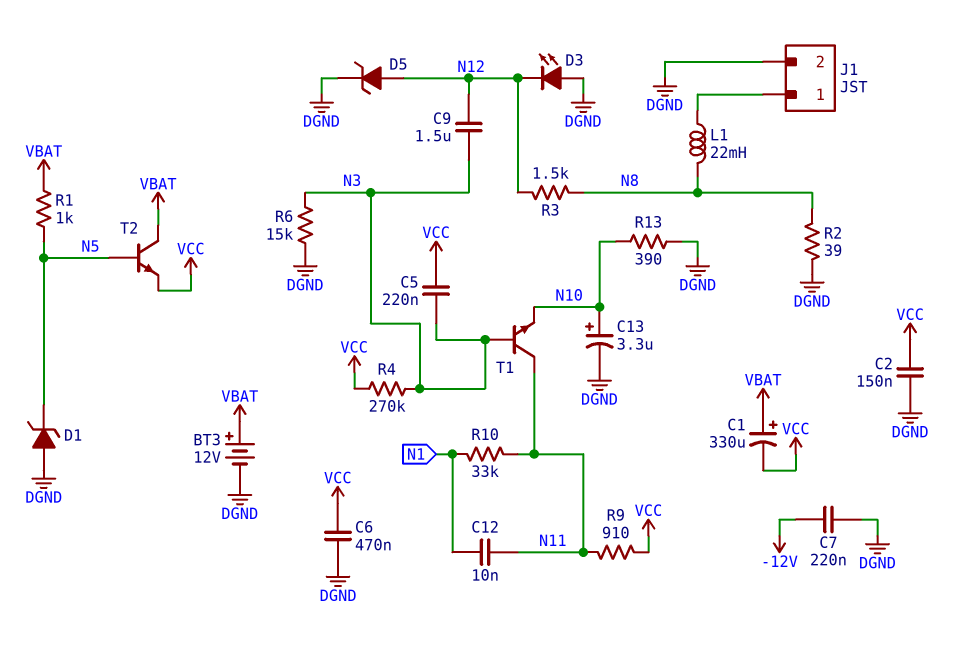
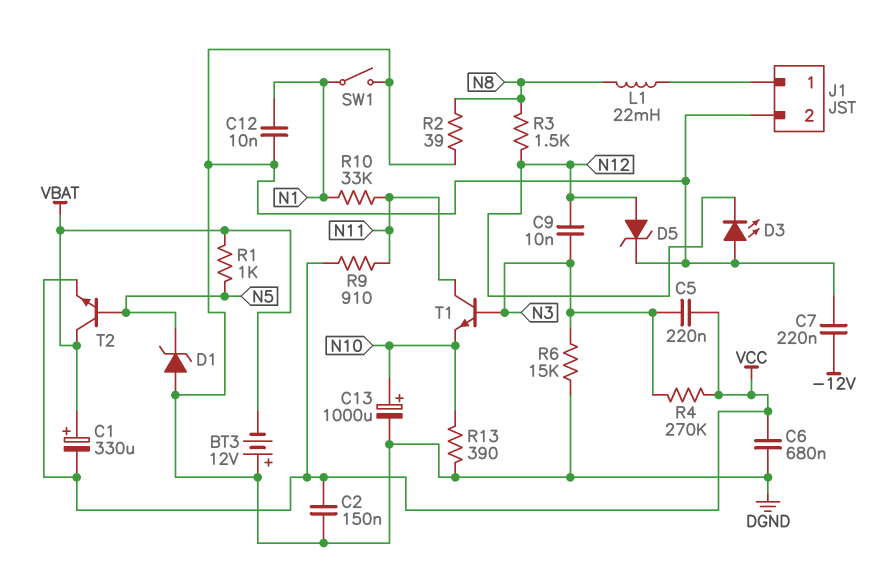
BT3: 12V (plus VBAT, minus DGND) -> 12V (plus DGND, minus VBAT)
C6: 470nF (DGND, VCC) -> 680nF (DGND, VCC)
C9: 1.5uF (N3, N12) -> 10nF (N3, N12)
C12: 10nF (N1, N11) -> 10nF (DGND, N1)
C13: 3.3uF (plus N10, minus DGND) -> 1000uF (plus N10, minus DGND)
SW1: none -> switch (DGND, N1)

